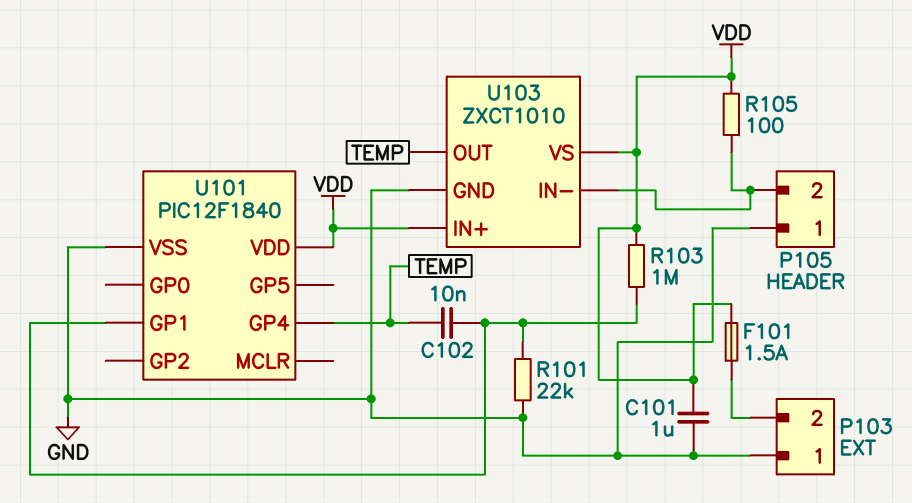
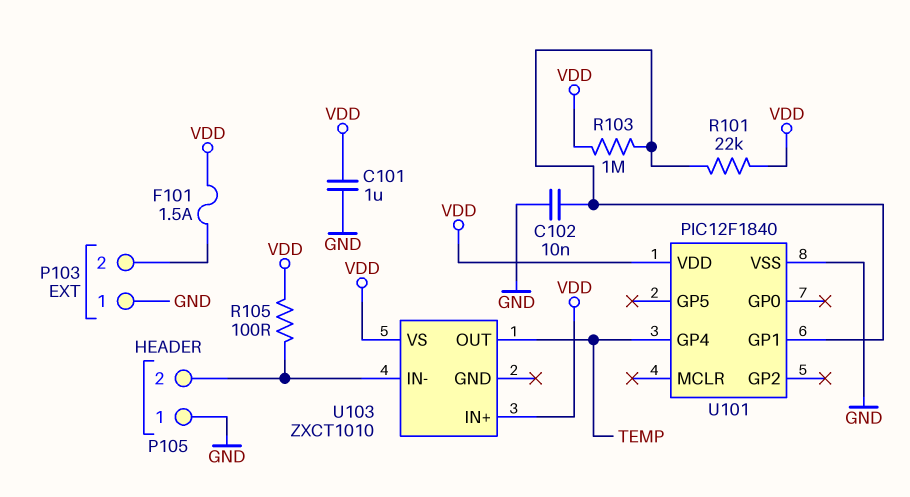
C102: 10nF (TEMP, U101/GP1) -> 10nF (GND, U101/GP1)
R101: 22k (GND, U101/GP1) -> 22k (U101/GP1, VDD)
U103 pin GND: GND -> none

